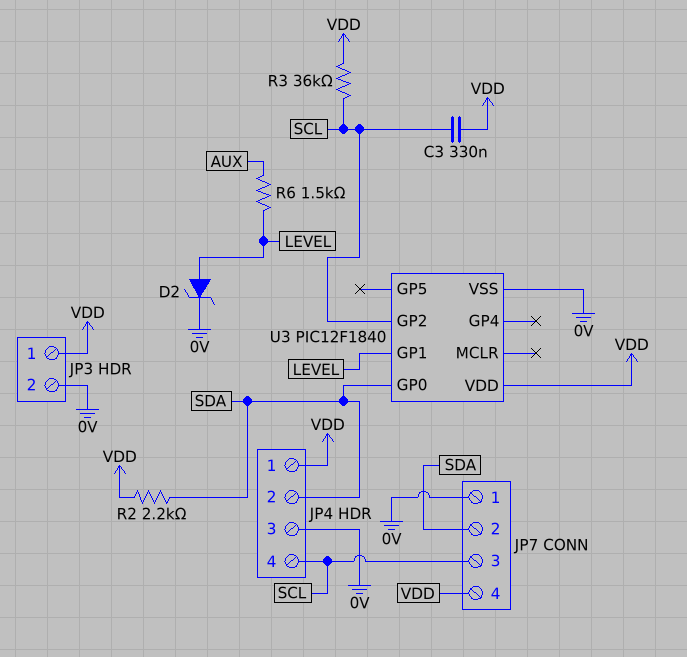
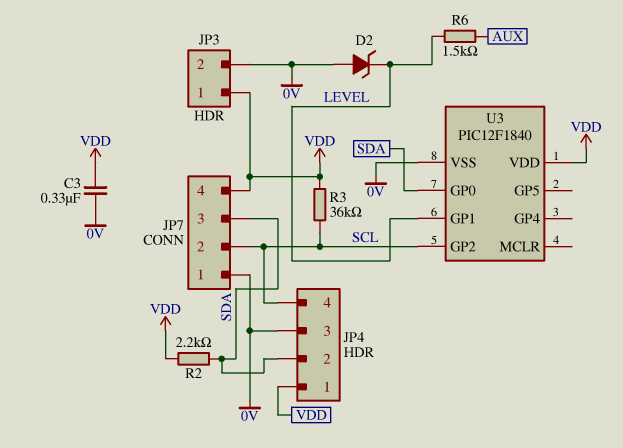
C3: 330nF (SCL, VDD) -> 330nF (0V, VDD)
D2: zener (A LEVEL, K 0V) -> zener (A 0V, K LEVEL)
JP7 pin 2: SDA -> SCL
JP7 pin 3: SCL -> SDA

